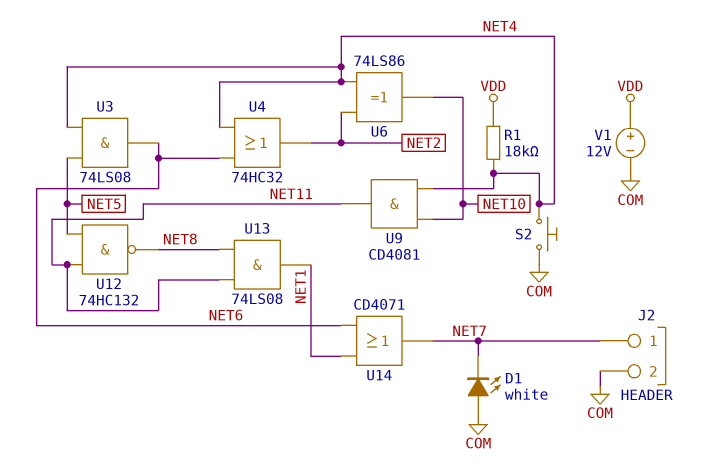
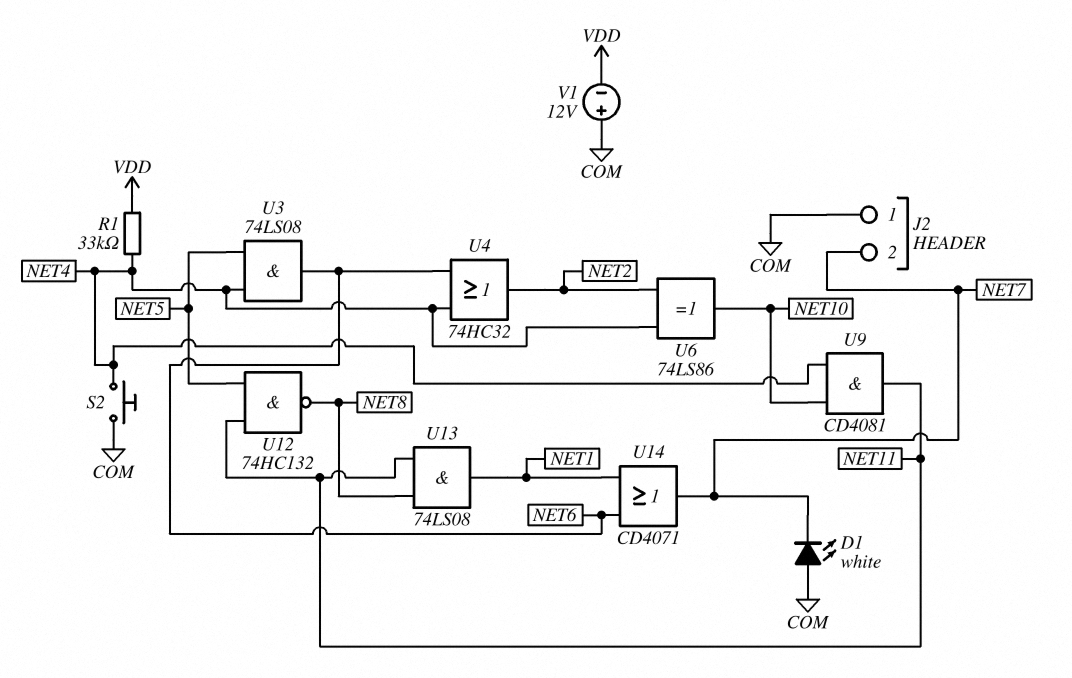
J2 pin 1: NET7 -> COM
J2 pin 2: COM -> NET7
R1: 18k (NET4, VDD) -> 33k (NET4, VDD)
V1: 12V (plus VDD, minus COM) -> 12V (plus COM, minus VDD)

